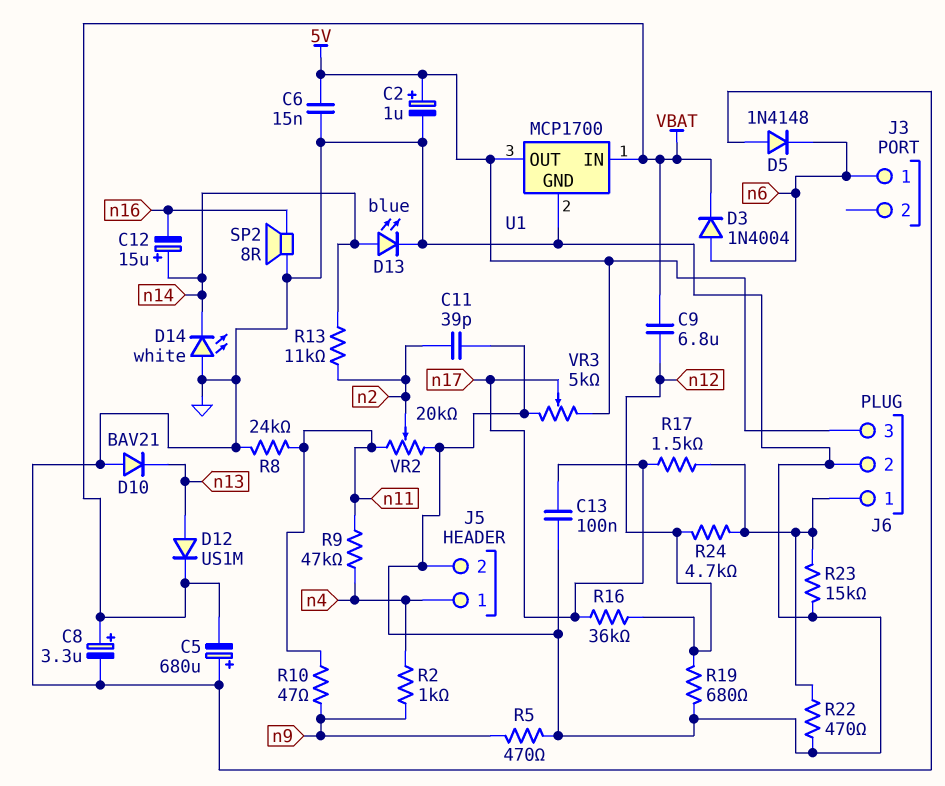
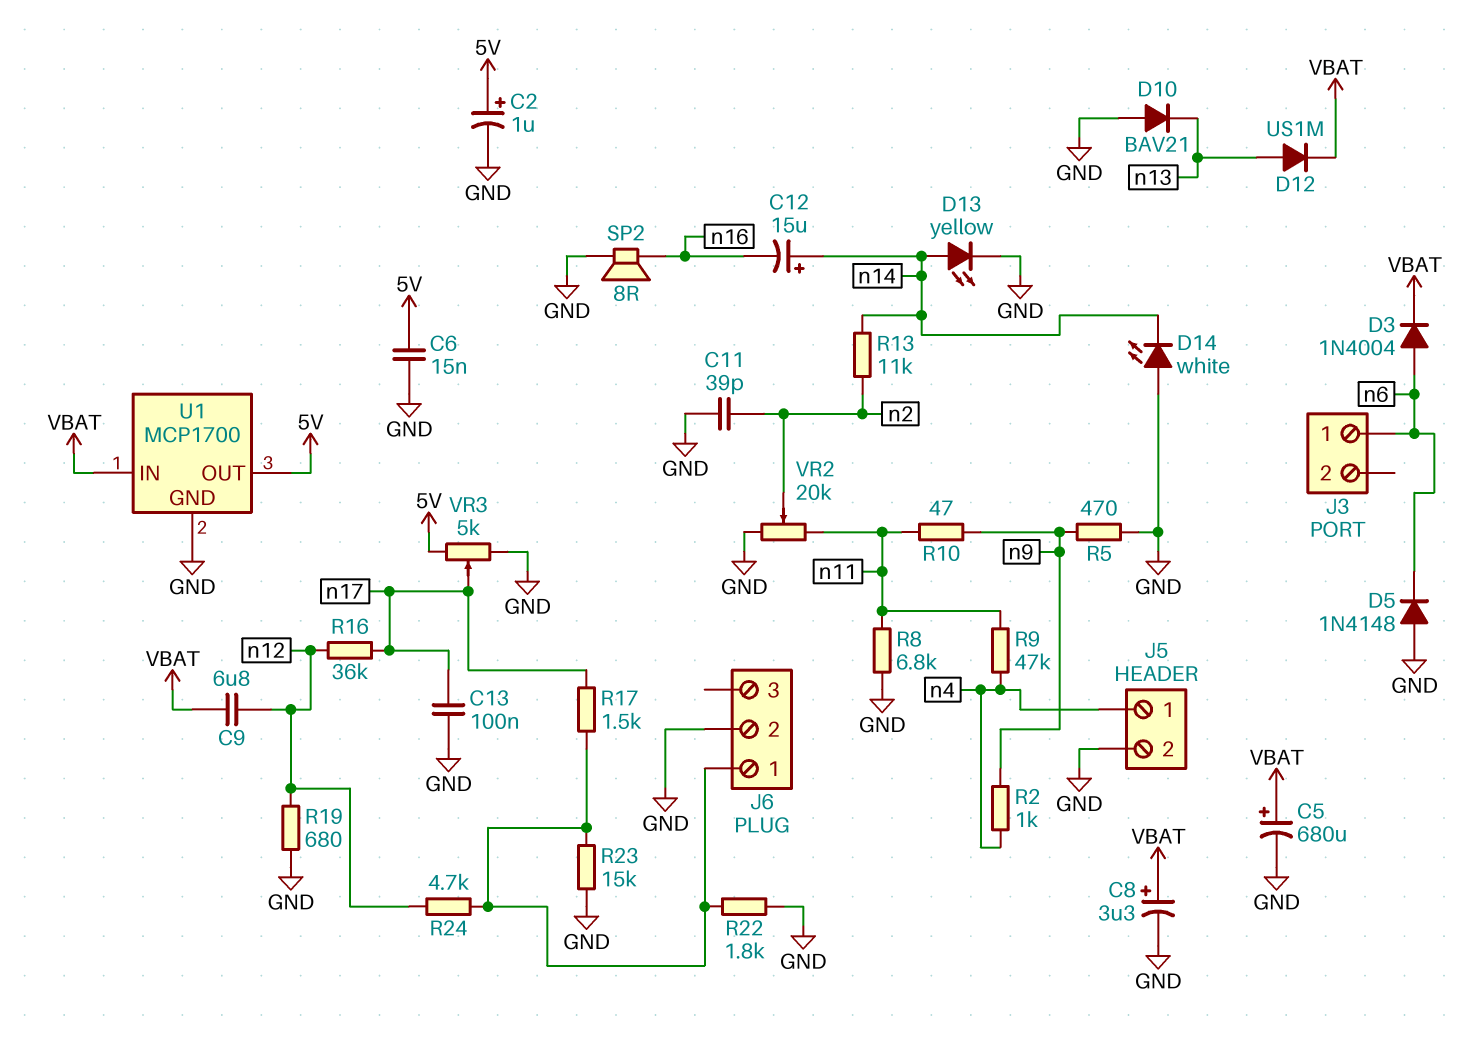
C5: 680uF (plus GND, minus VBAT) -> 680uF (plus VBAT, minus GND)
D13: LED blue (A n14, K GND) -> LED yellow (A n14, K GND)
J6 pin 3: 5V -> none
R8: 24k (GND, n11) -> 6.8k (GND, n11)
R22: 470 (GND, J6/1) -> 1.8k (GND, J6/1)

